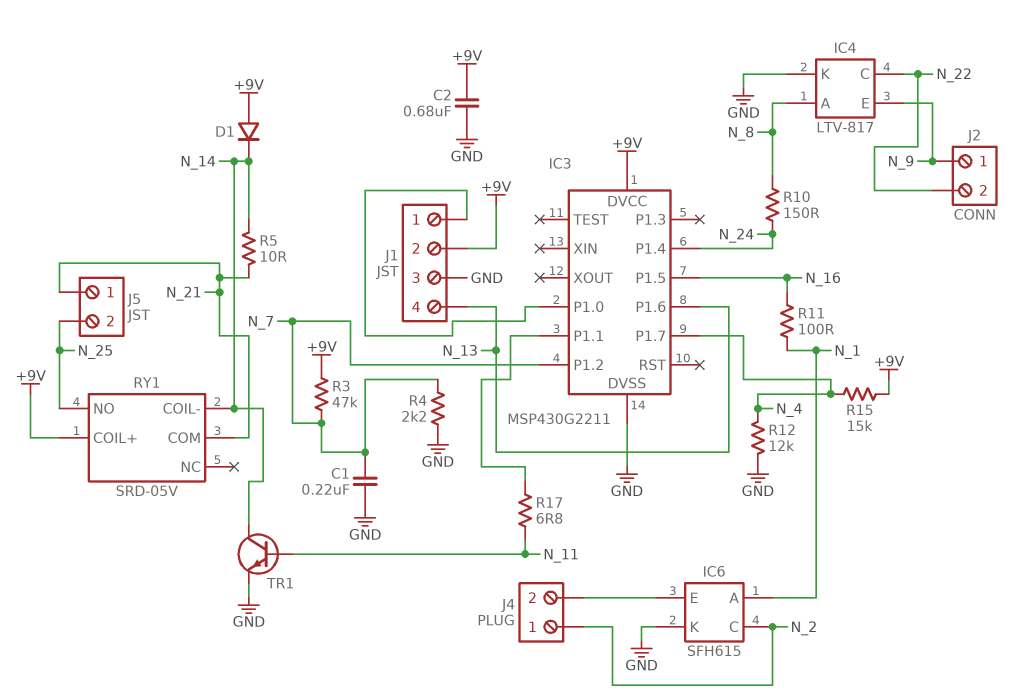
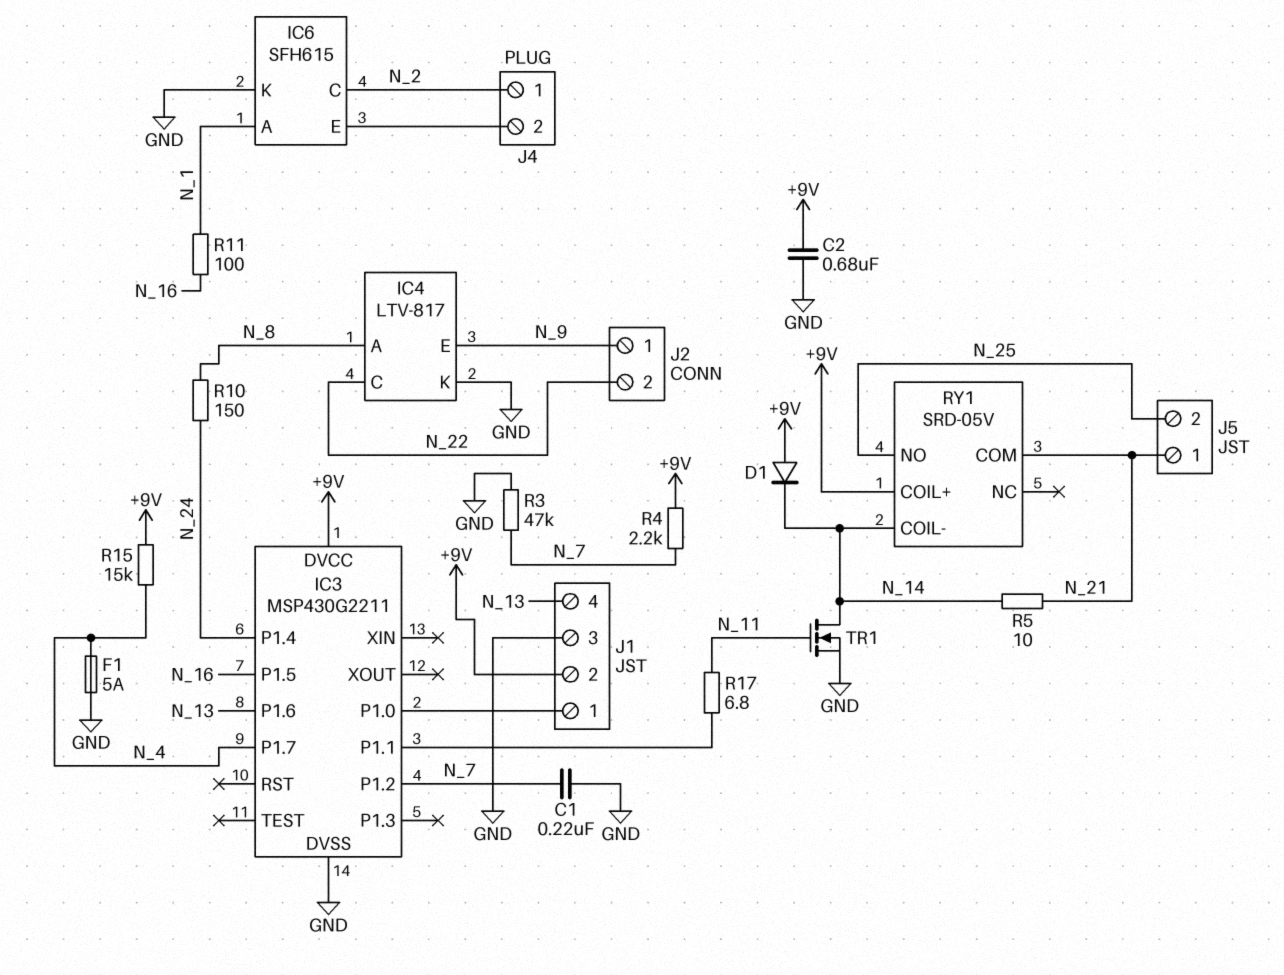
F1: none -> 5A (GND, N_4)
R3: 47k (+9V, N_7) -> 47k (GND, N_7)
R4: 2.2k (GND, N_7) -> 2.2k (+9V, N_7)
R12: 12k (GND, N_4) -> none
TR1: NPN (B N_11, C N_14, E GND) -> NMOS (G N_11, D N_14, S GND)

